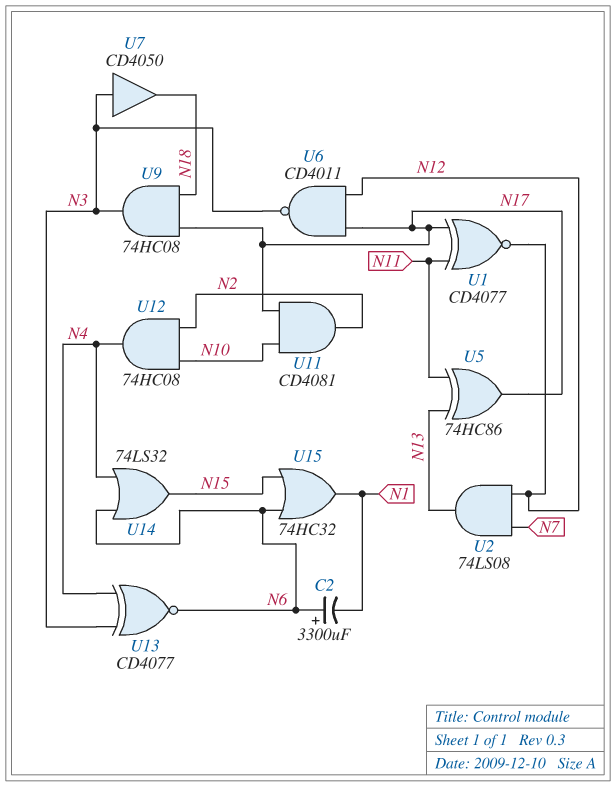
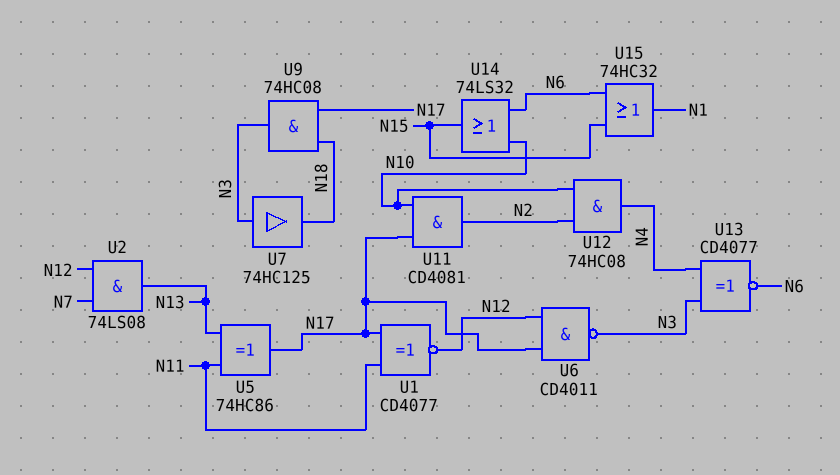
C2: 3300uF (plus N6, minus N1) -> none
U7: buffer CD4050 (in N3, out N18) -> buffer 74HC125 (in N3, out N18)
U14: OR 74LS32 (in N4, in N6, out N15) -> OR 74LS32 (in N6, in N10, out N15)

